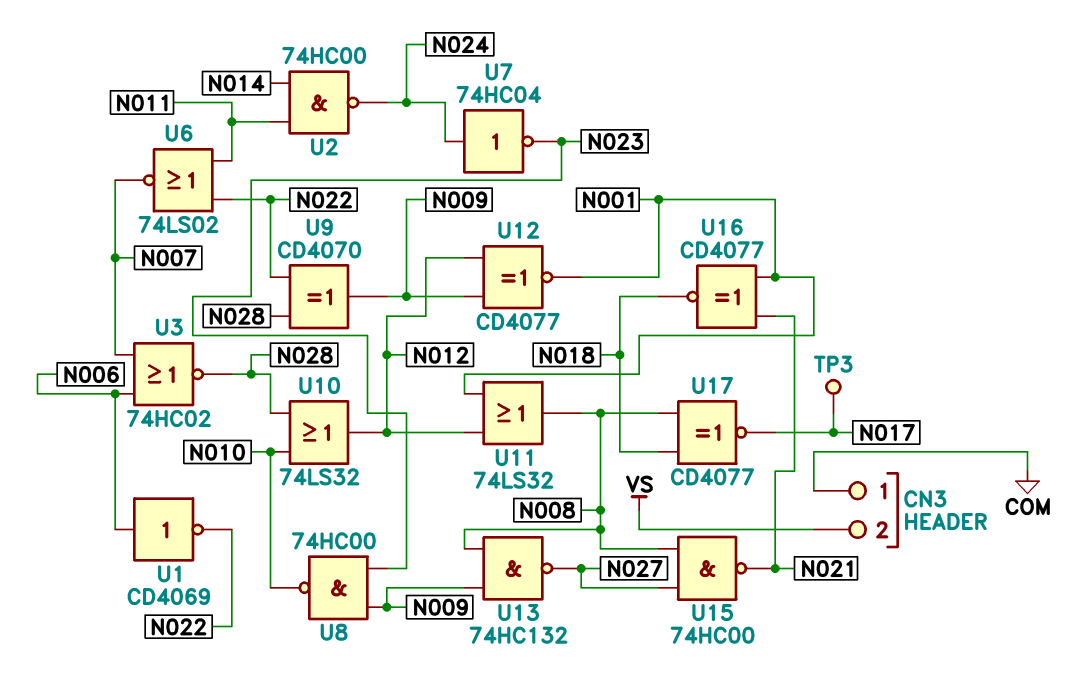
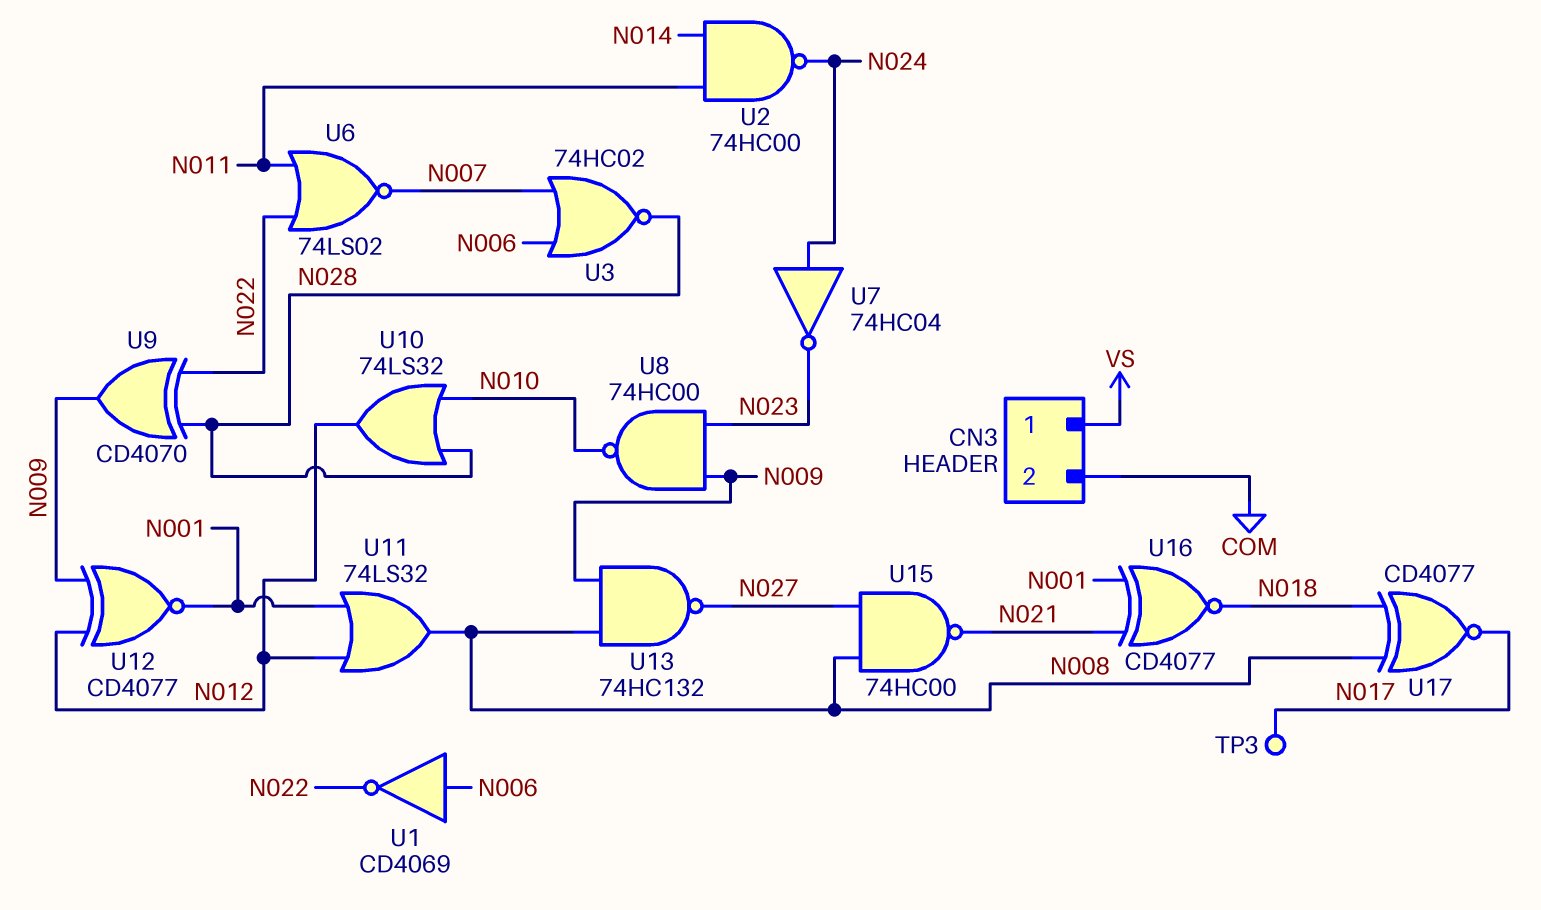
CN3 pin 1: COM -> VS
CN3 pin 2: VS -> COM

